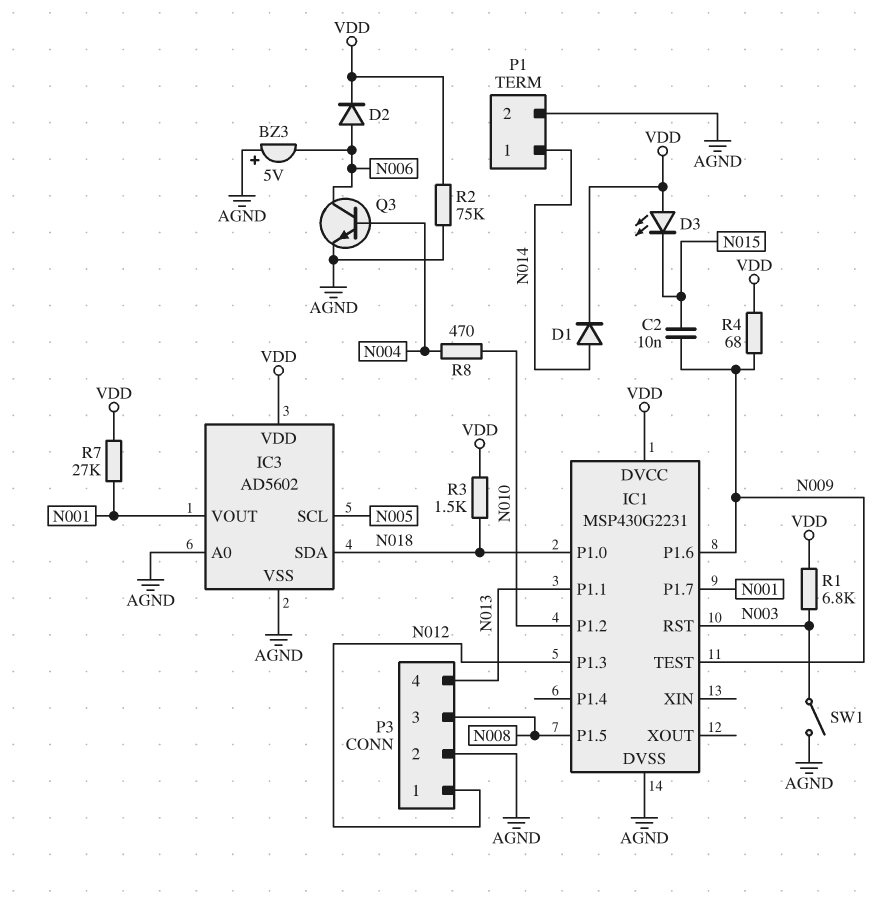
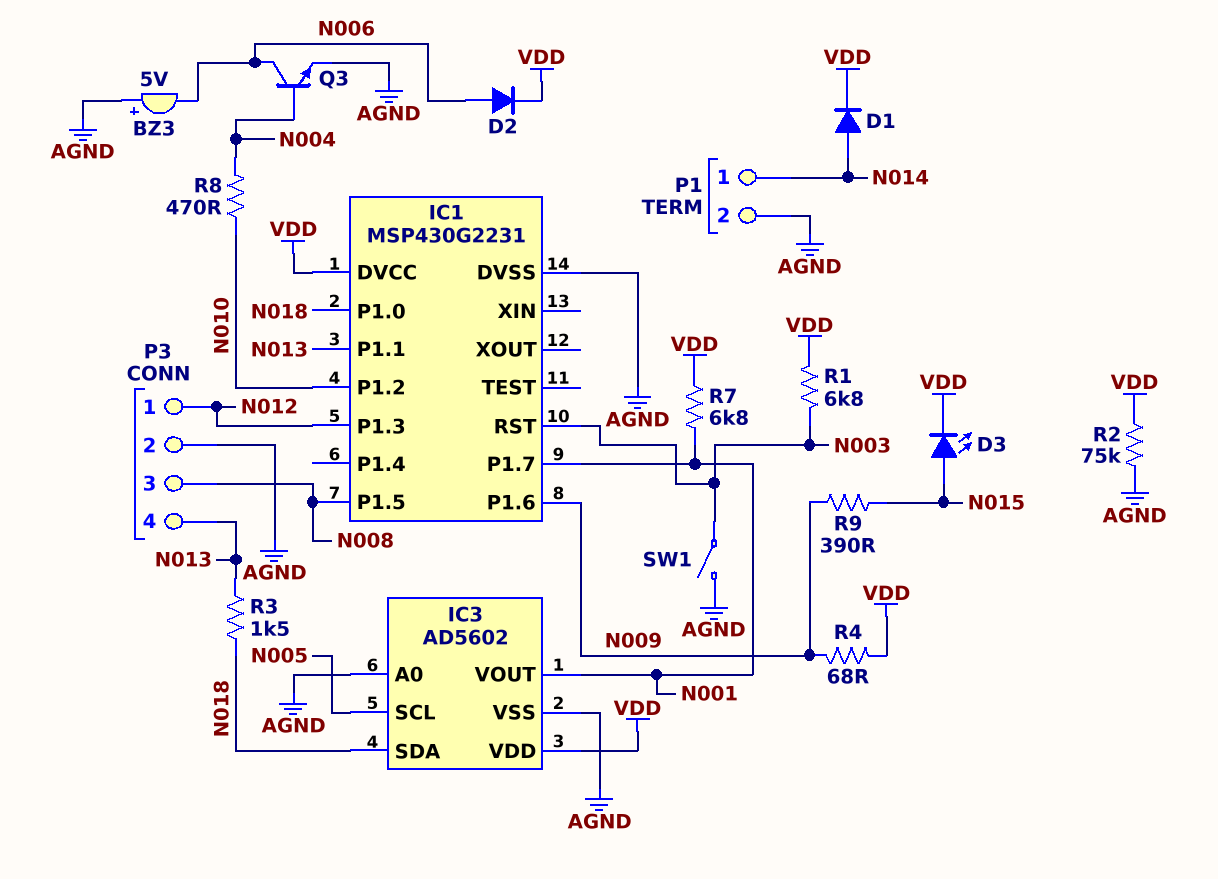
C2: 10nF (N009, N015) -> none
D3: LED (A VDD, K N015) -> LED (A N015, K VDD)
IC1 pin TEST: N009 -> none
R3: 1.5k (N018, VDD) -> 1.5k (N013, N018)
R7: 27k (N001, VDD) -> 6.8k (N001, VDD)
R9: none -> 390 (N009, N015)

